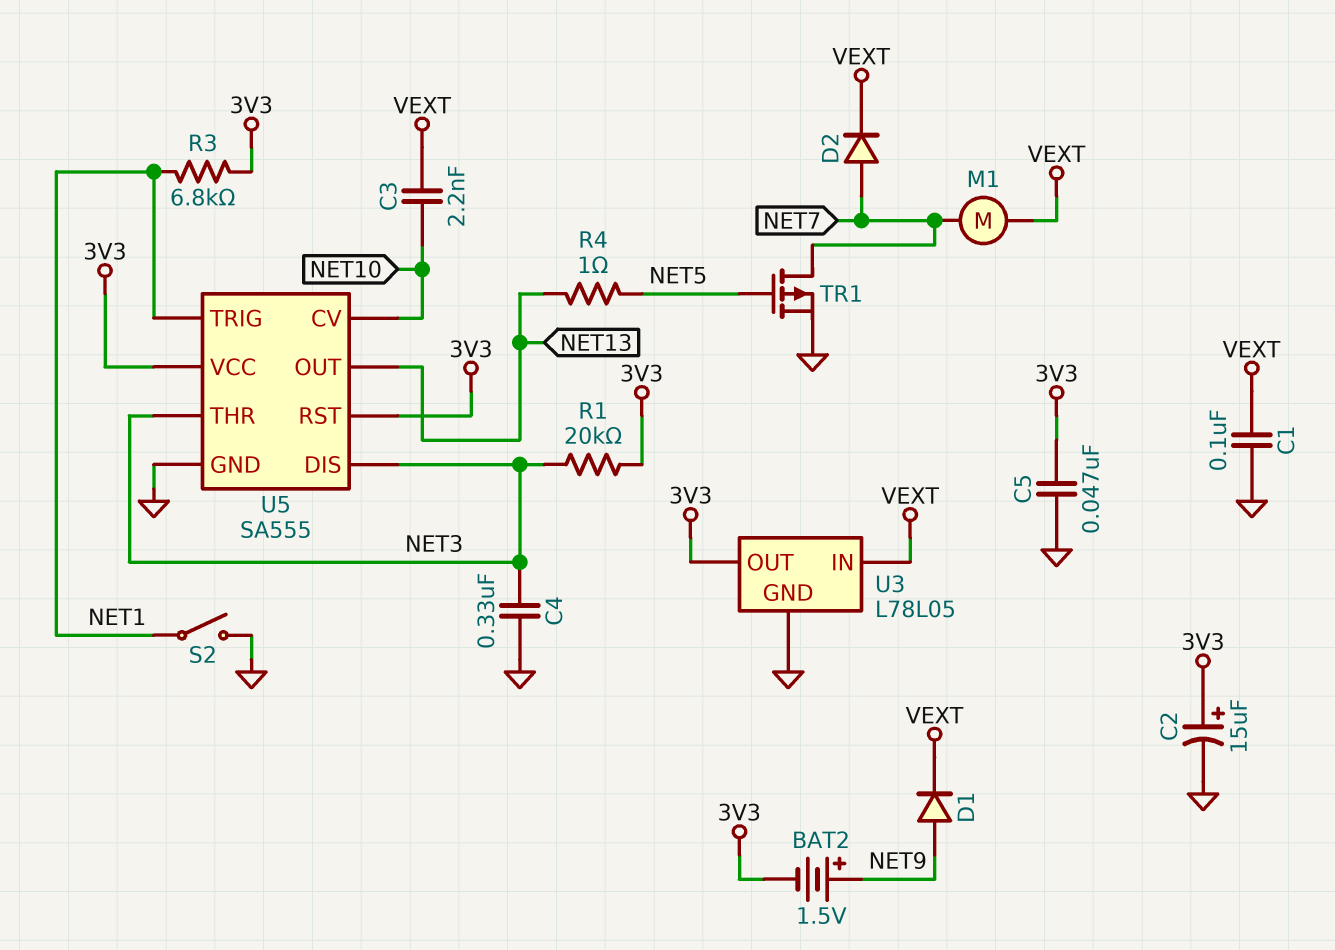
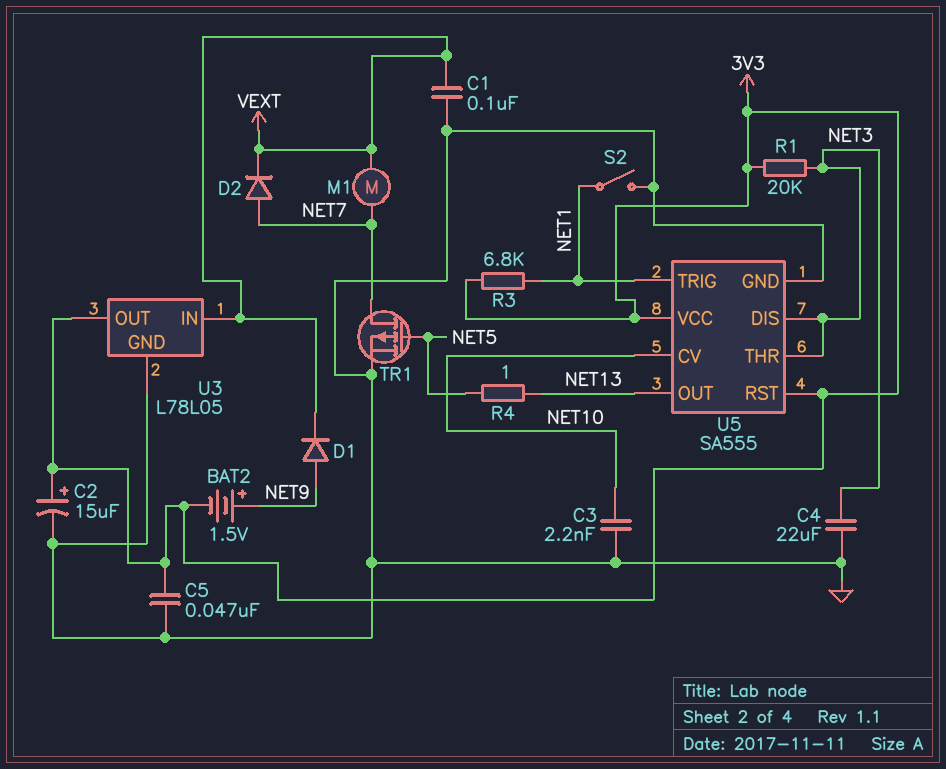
C3: 2.2nF (NET10, VEXT) -> 2.2nF (GND, NET10)
C4: 330nF (GND, NET3) -> 22uF (GND, NET3)

